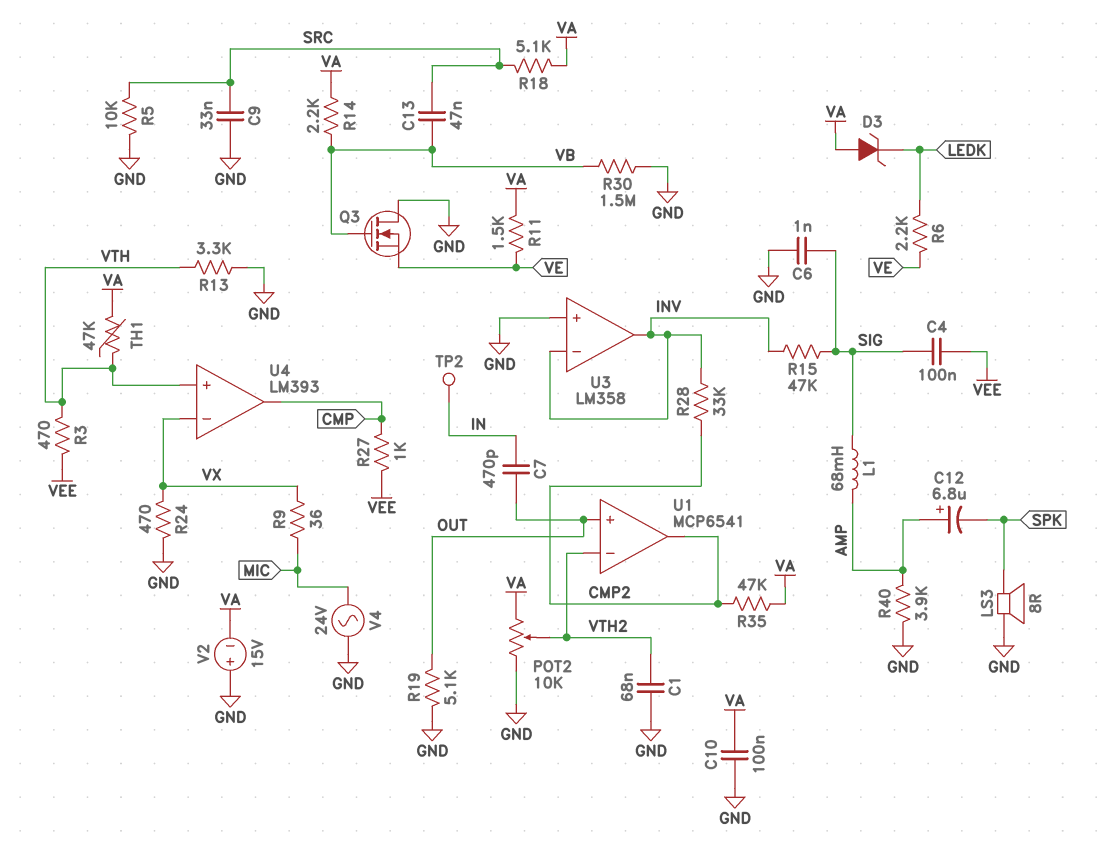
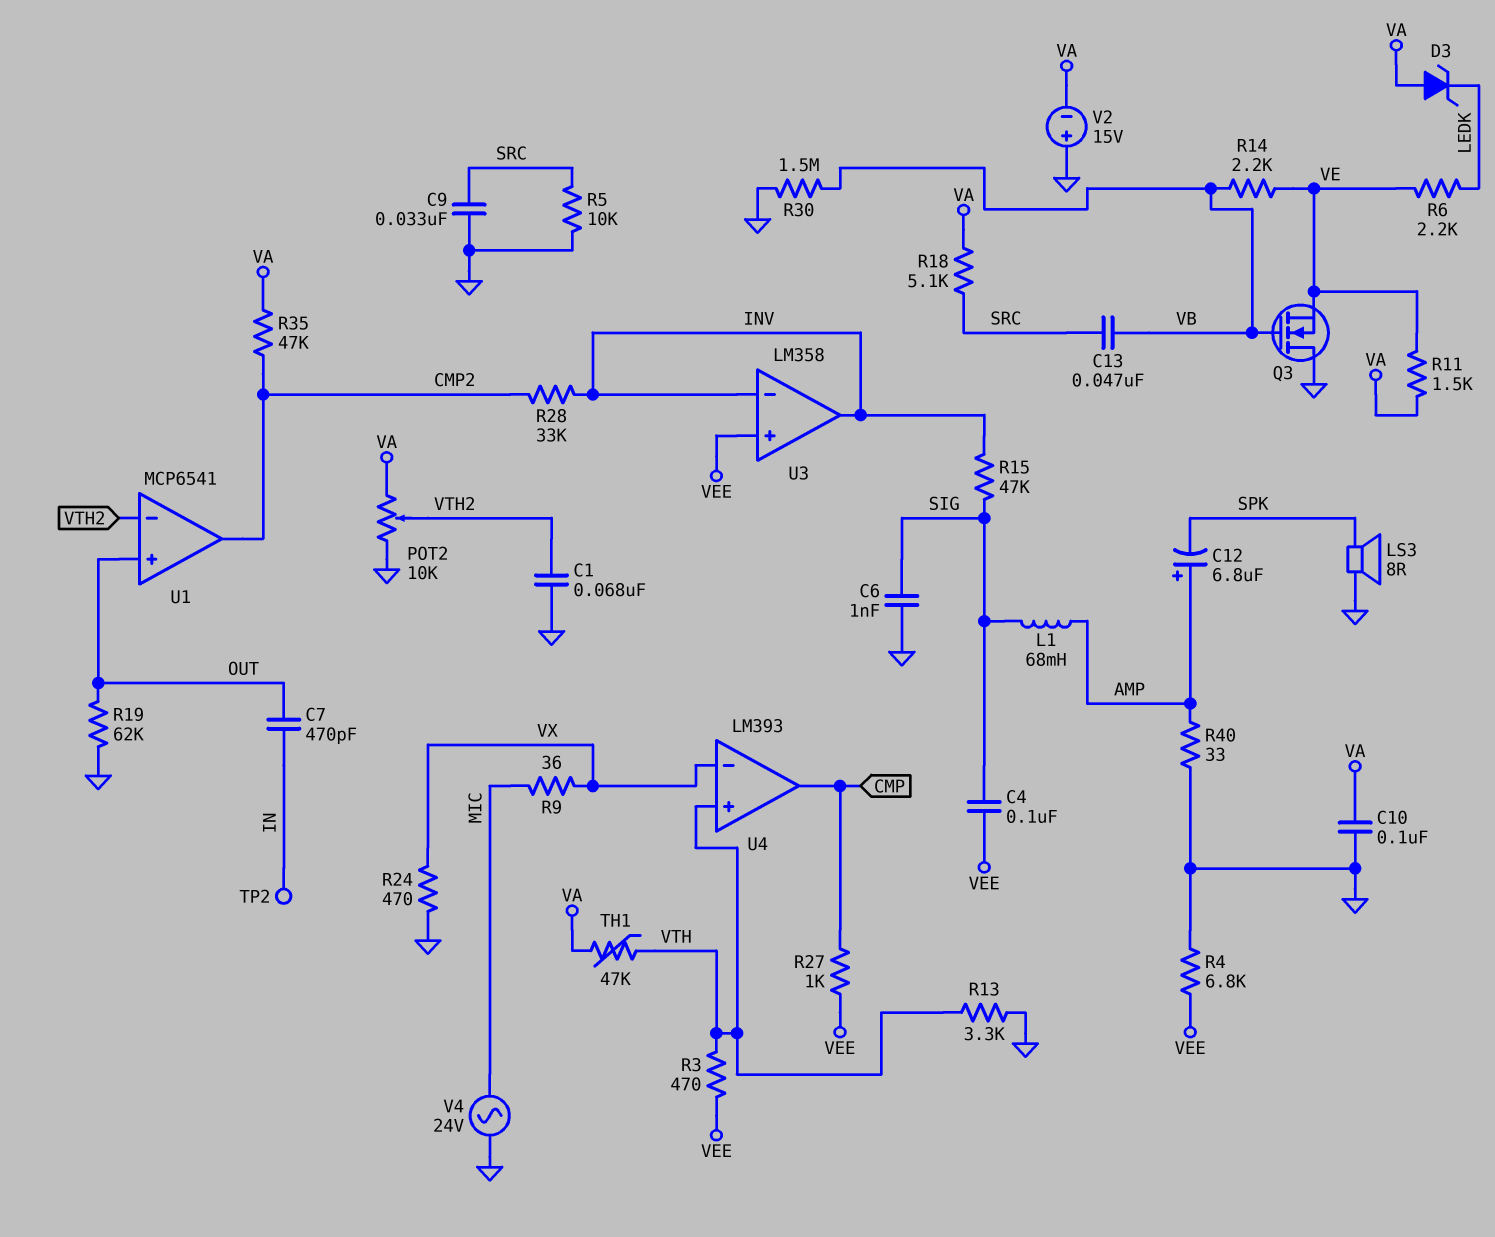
R4: none -> 6.8k (GND, VEE)
R14: 2.2k (VA, VB) -> 2.2k (VB, VE)
R19: 5.1k (GND, OUT) -> 62k (GND, OUT)
R40: 3.9k (AMP, GND) -> 33 (AMP, GND)
U3 pin in+: GND -> VEE

